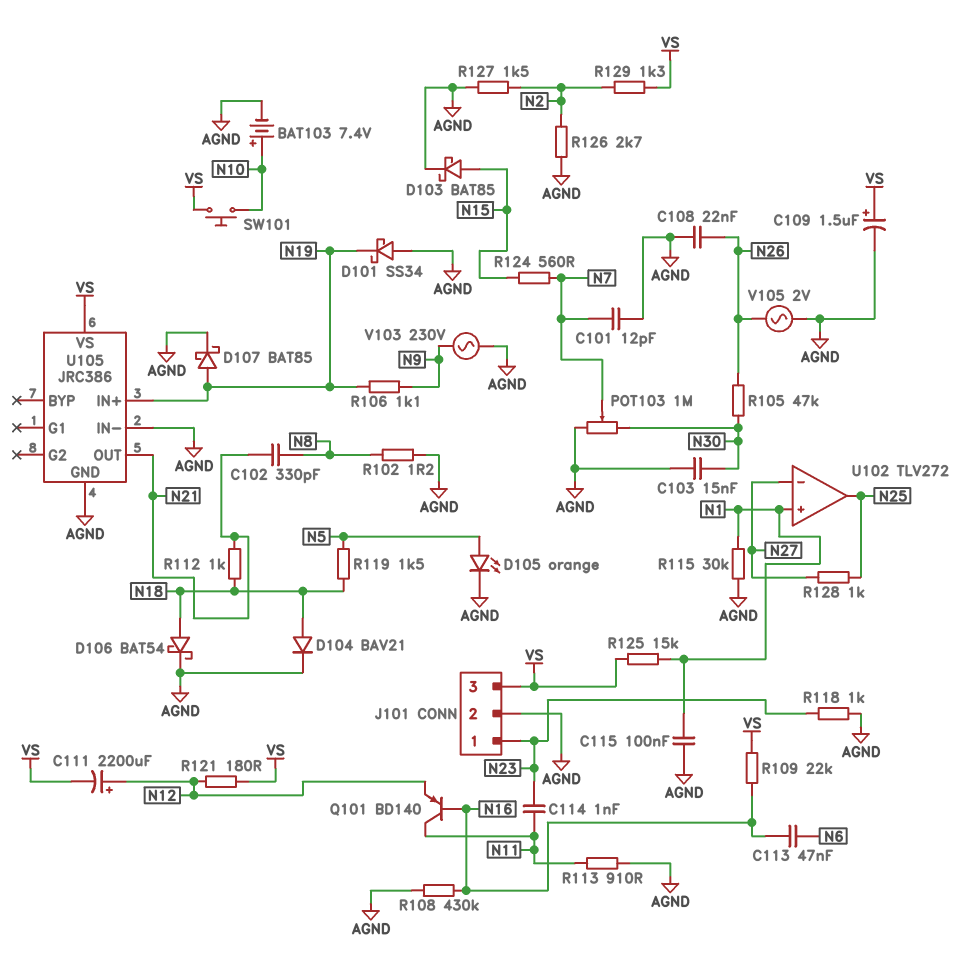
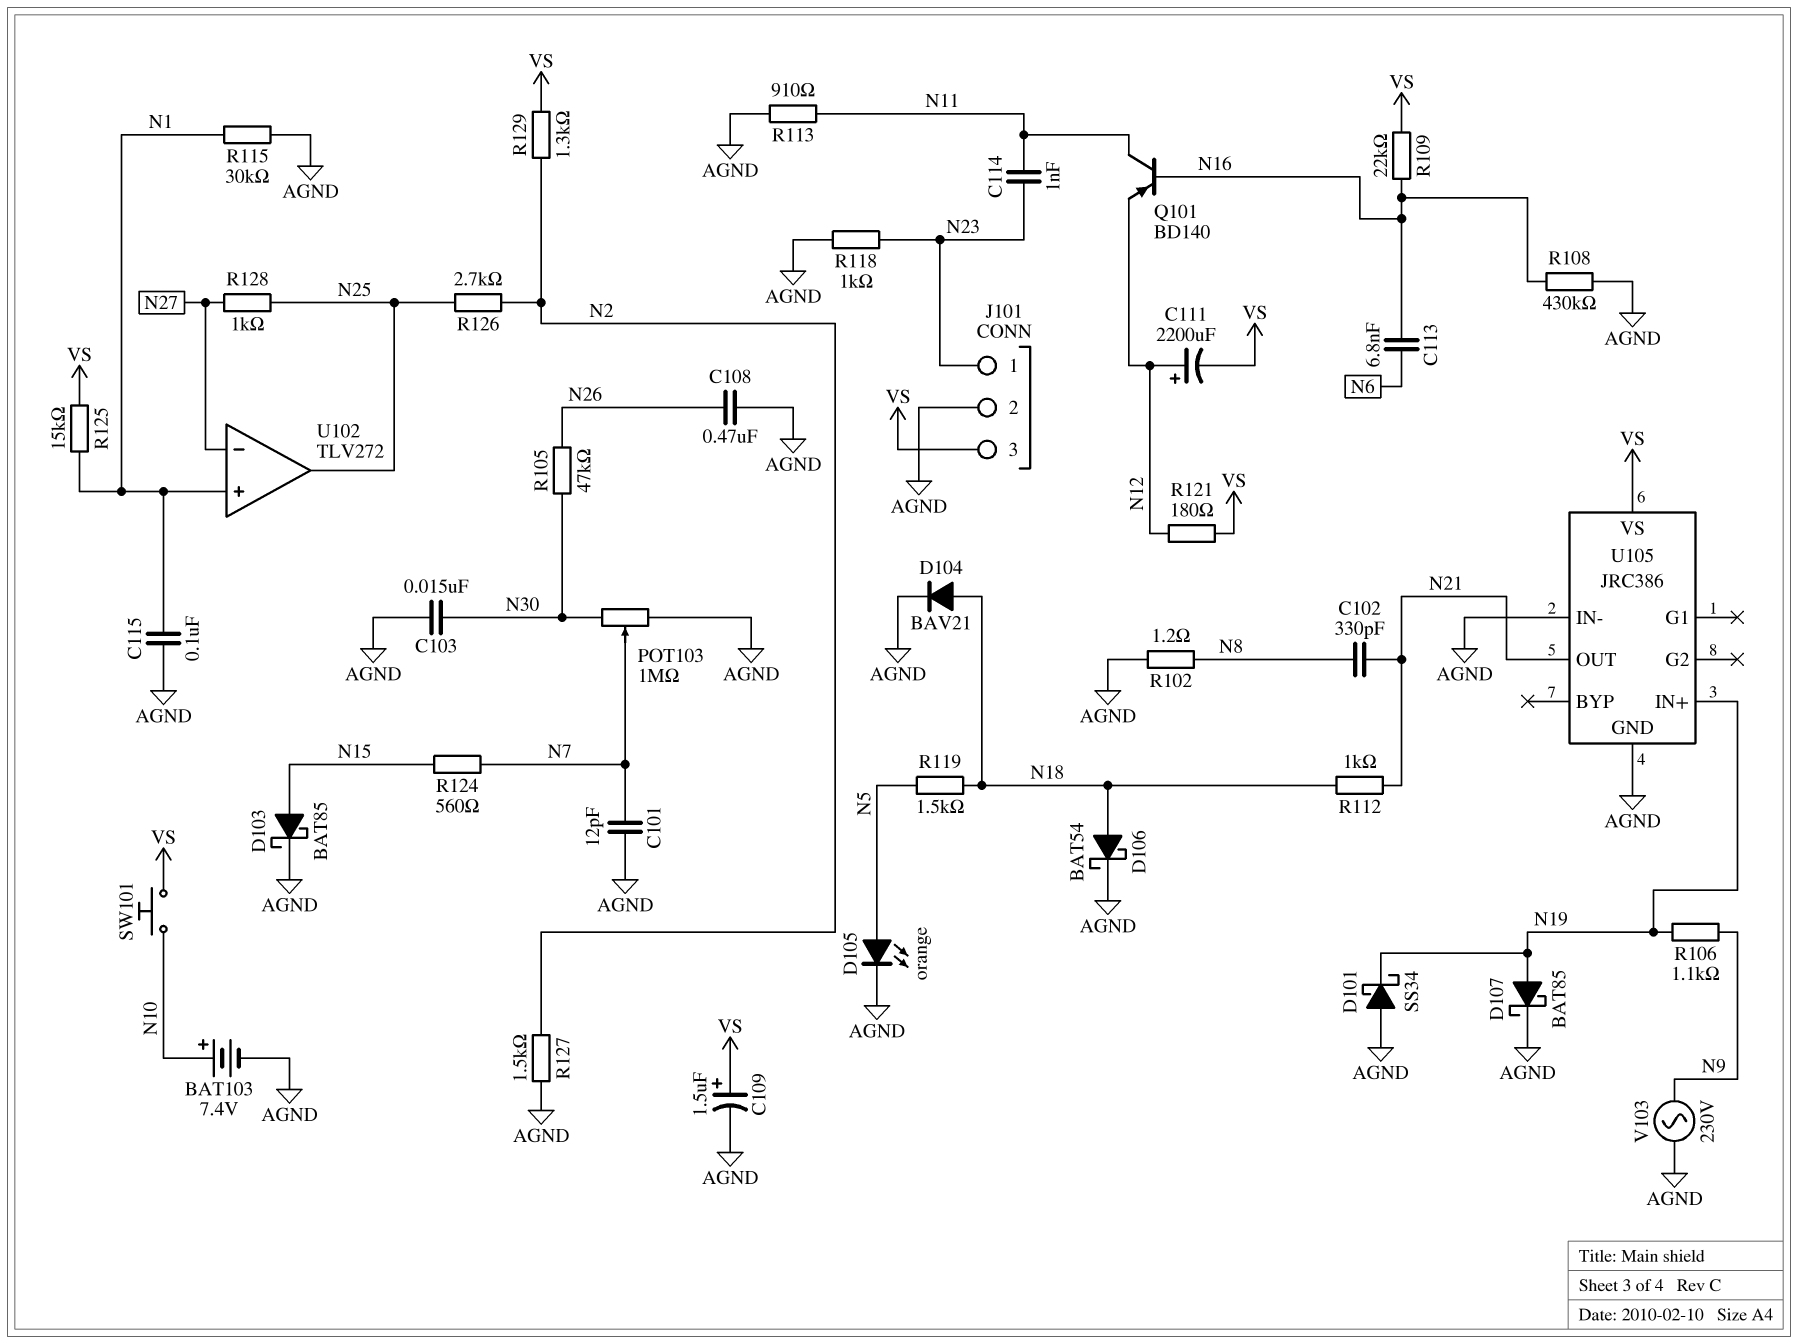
C108: 22nF (AGND, N26) -> 470nF (AGND, N26)
C113: 47nF (N6, N16) -> 6.8nF (N6, N16)
R126: 2.7k (AGND, N2) -> 2.7k (N2, N25)
V105: AC 2V (AGND, N26) -> none

